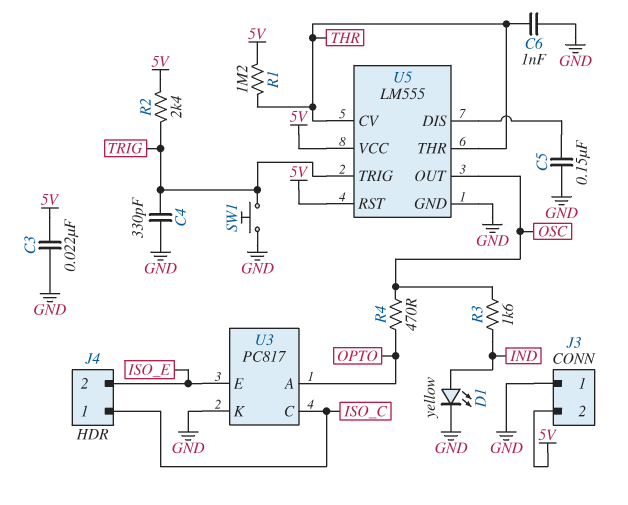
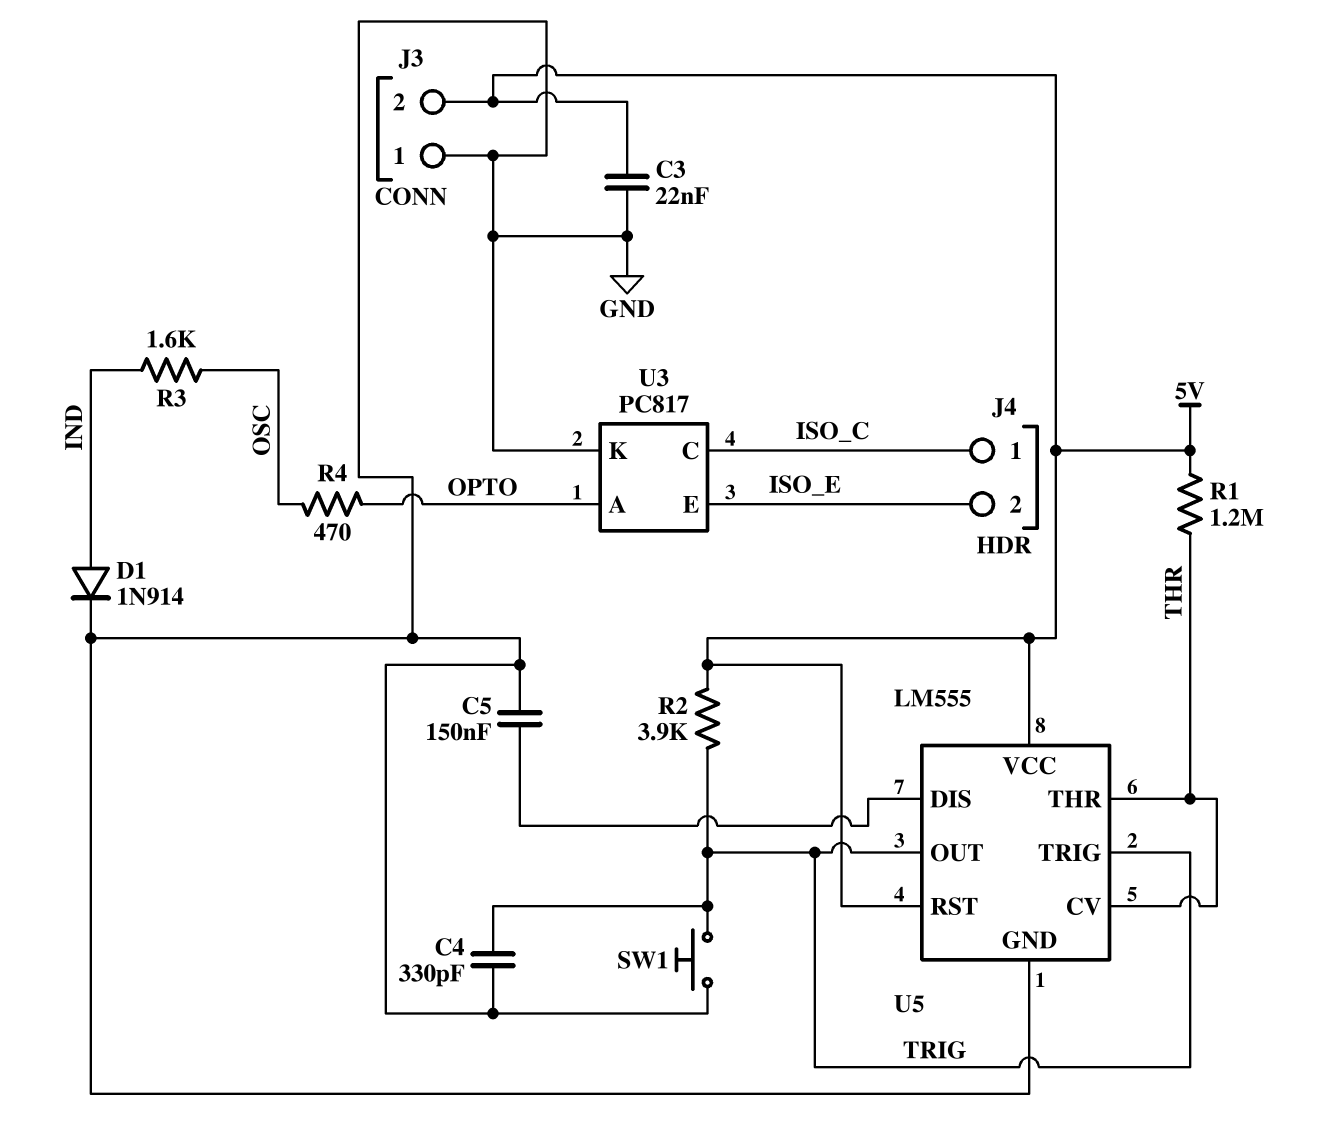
C6: 1nF (GND, THR) -> none
D1: LED yellow (A IND, K GND) -> diode 1N914 (A IND, K GND)
R2: 2.4k (5V, TRIG) -> 3.9k (5V, TRIG)
U5 pin OUT: OSC -> TRIG

